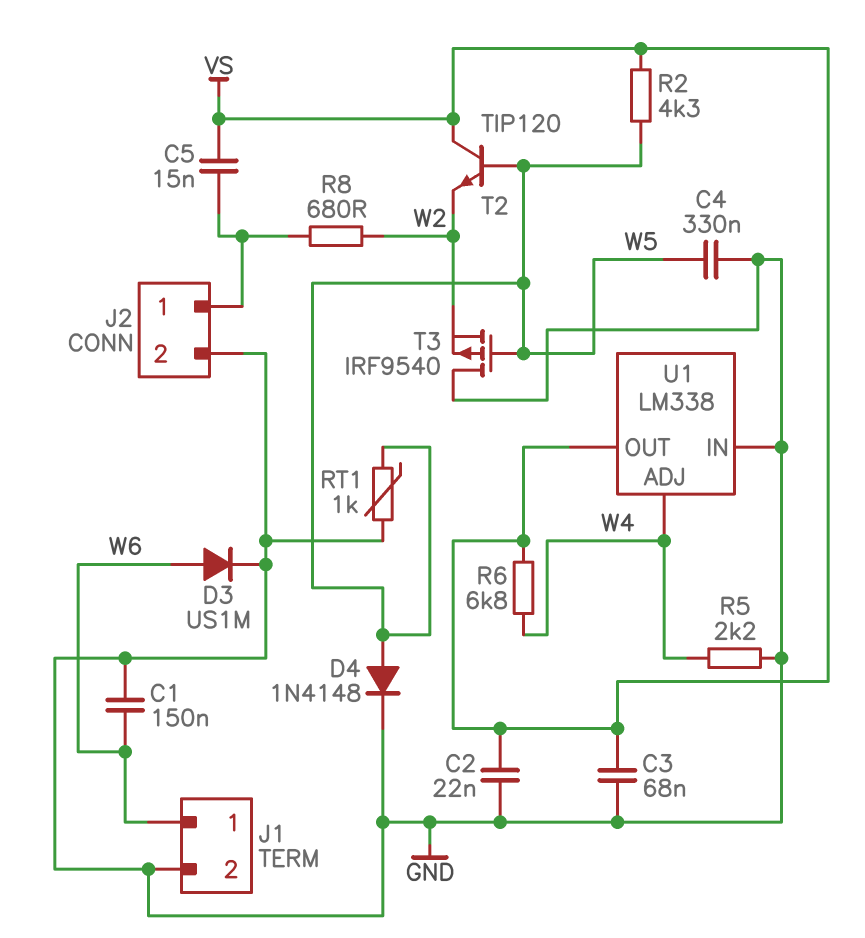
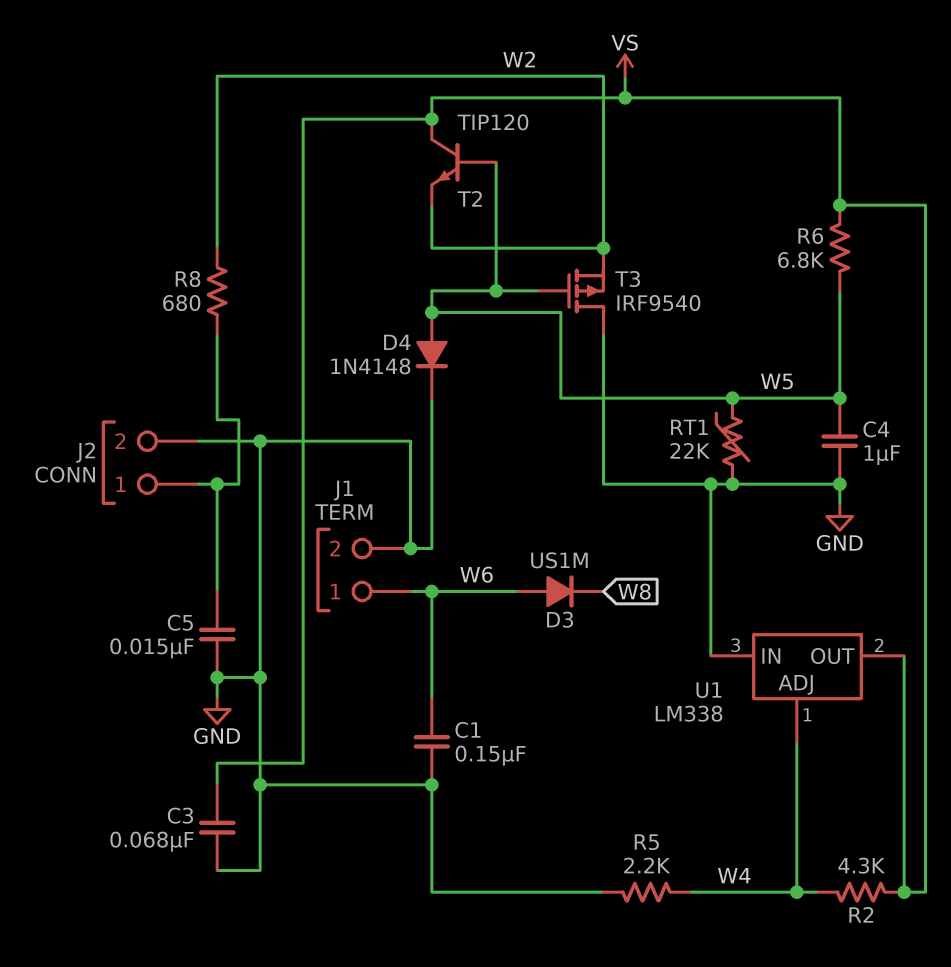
C2: 22nF (GND, VS) -> none
C4: 330nF (GND, W5) -> 1uF (GND, W5)
C5: 15nF (J2/1, VS) -> 15nF (GND, J2/1)
D3: diode US1M (A W6, K GND) -> diode US1M (A W6, K W8)
R2: 4.3k (VS, W5) -> 4.3k (VS, W4)
R6: 6.8k (VS, W4) -> 6.8k (VS, W5)
RT1: 1k (GND, W5) -> 22k (GND, W5)

